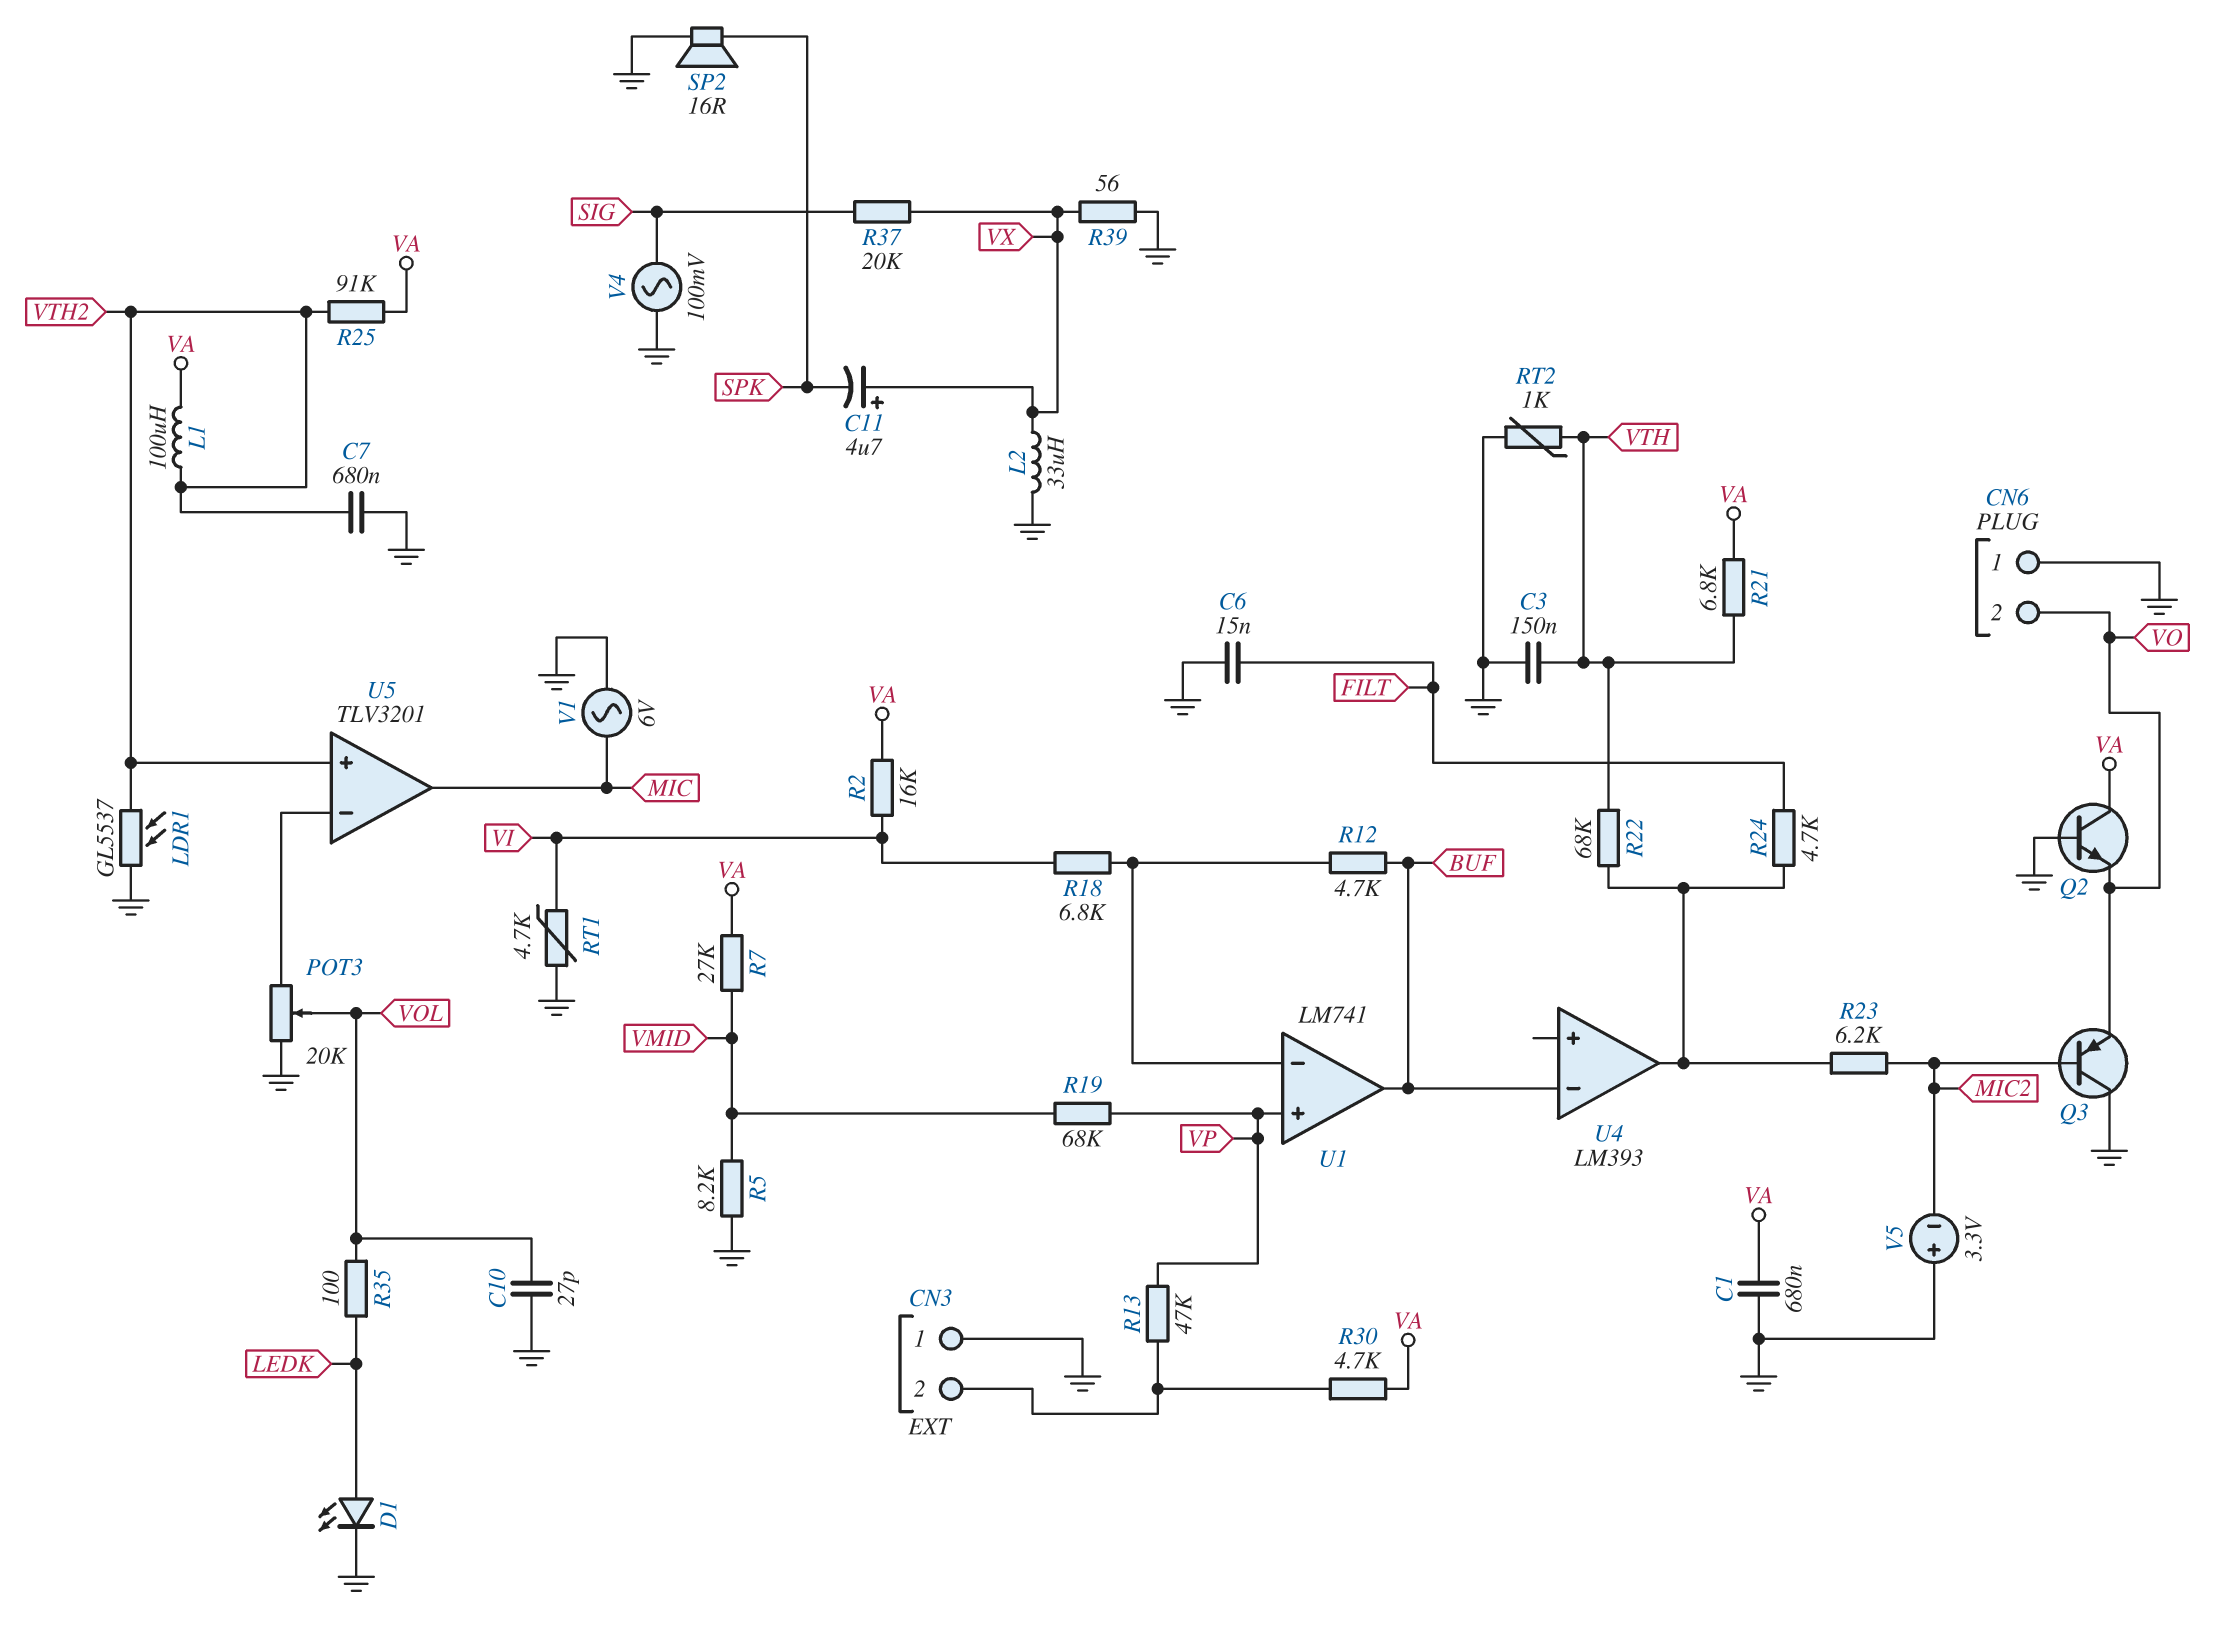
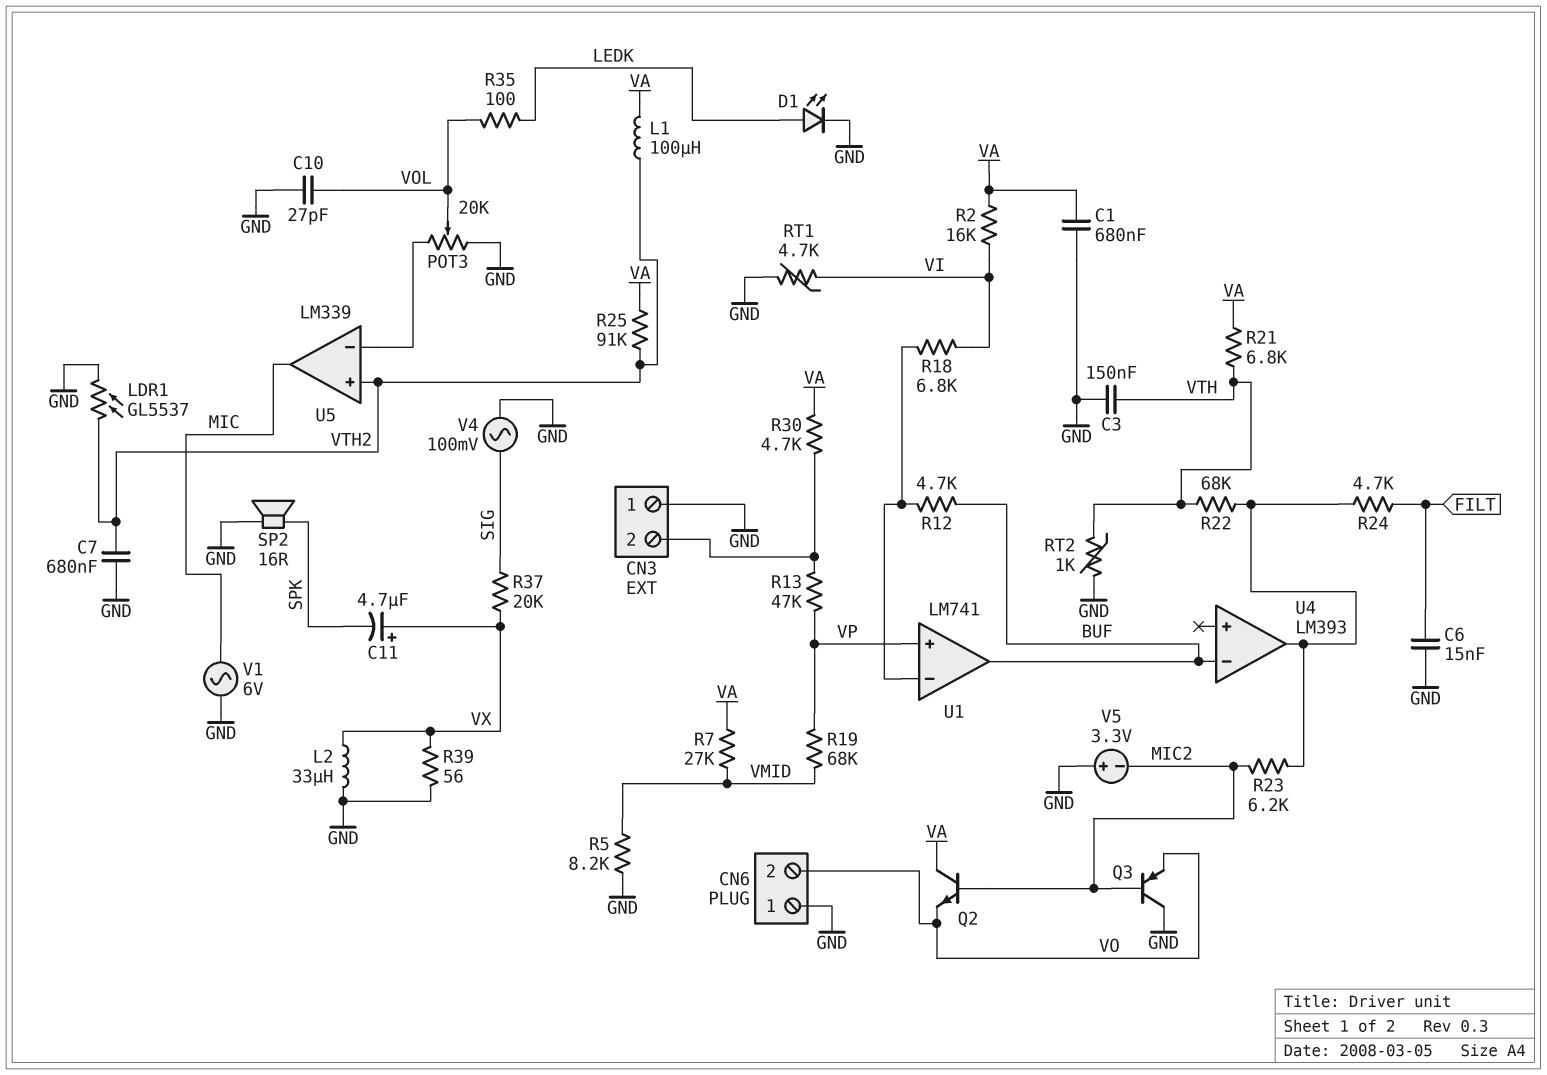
Q2: NPN (B GND, C VA, E VO) -> NPN (B MIC2, C VA, E VO)
U5: TLV3201 -> LM339

